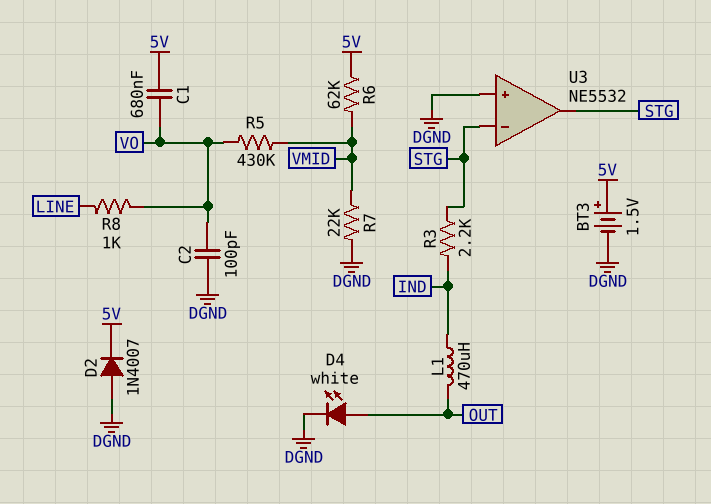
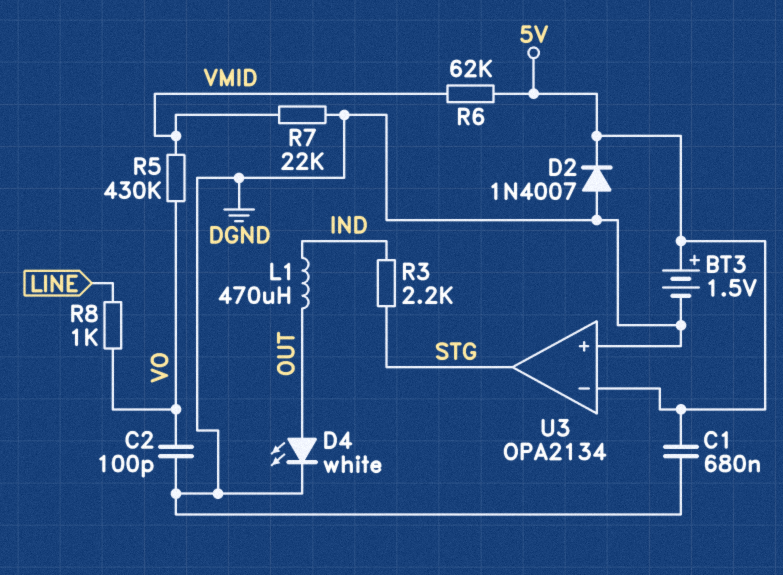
C1: 680nF (5V, VO) -> 680nF (5V, DGND)
U3: NE5532 -> OPA2134
U3 pin in-: STG -> 5V

